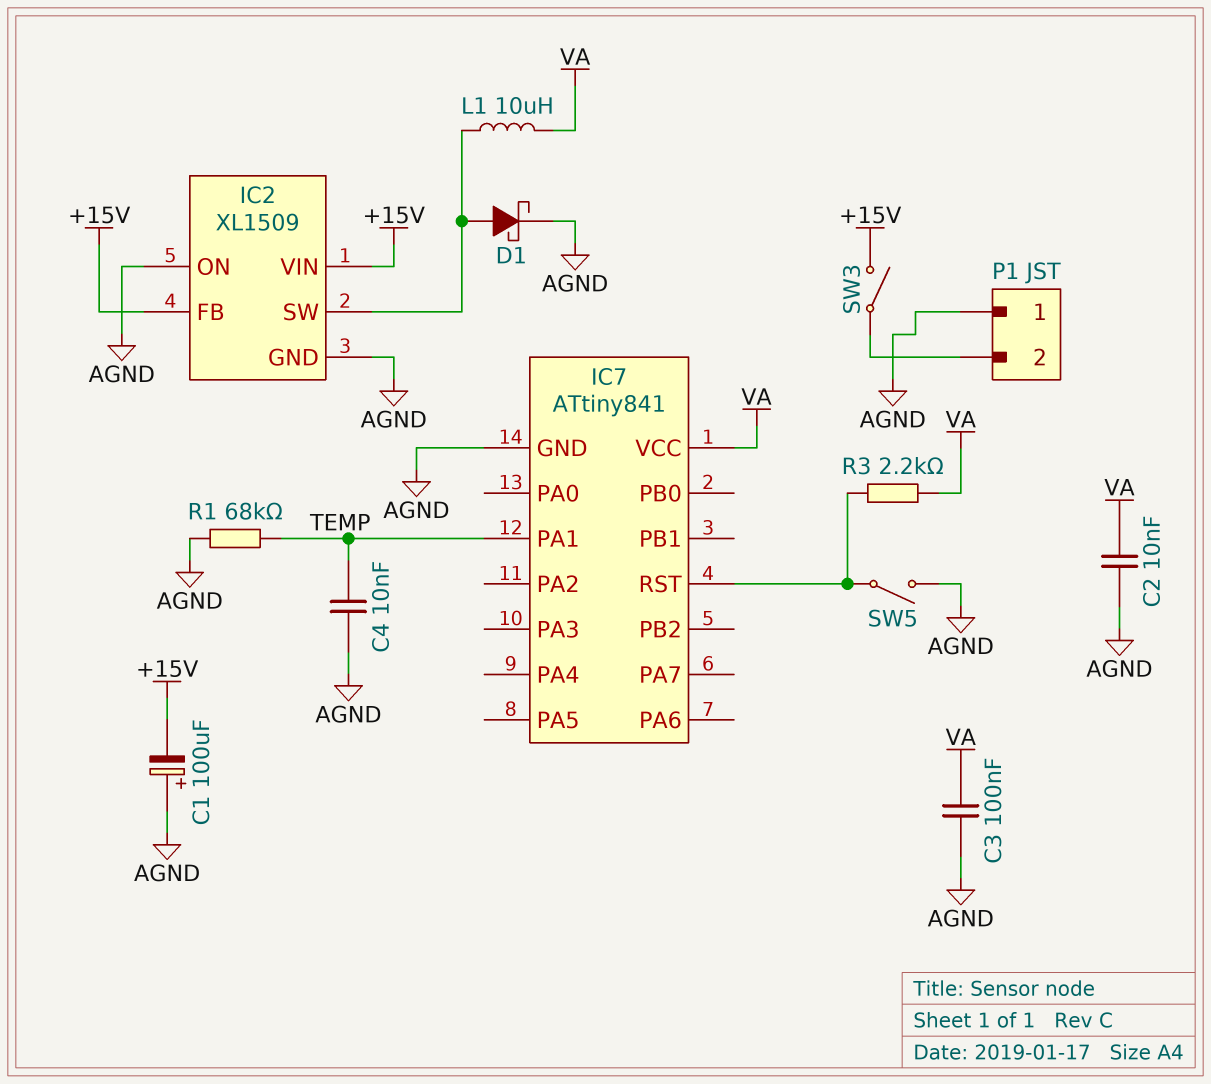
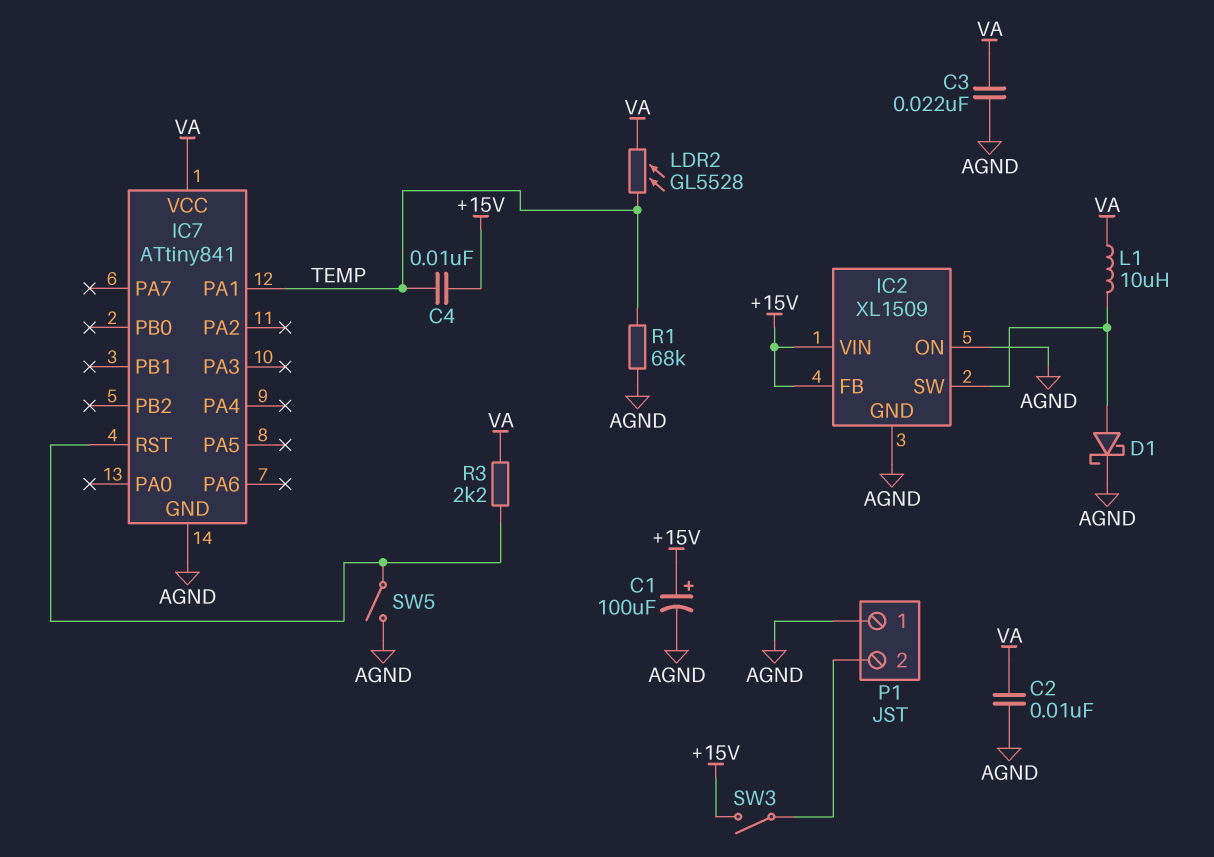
C1: 100uF (plus AGND, minus +15V) -> 100uF (plus +15V, minus AGND)
C3: 100nF (AGND, VA) -> 22nF (AGND, VA)
C4: 10nF (AGND, TEMP) -> 10nF (+15V, TEMP)
LDR2: none -> GL5528 (TEMP, VA)

